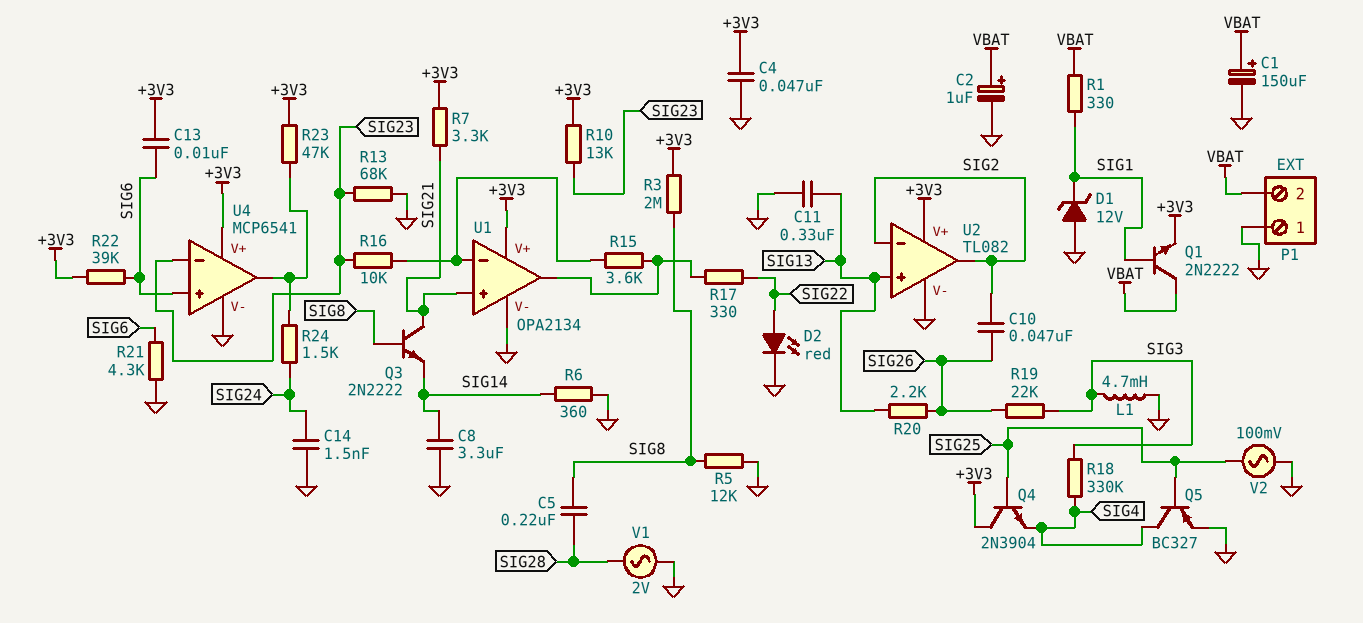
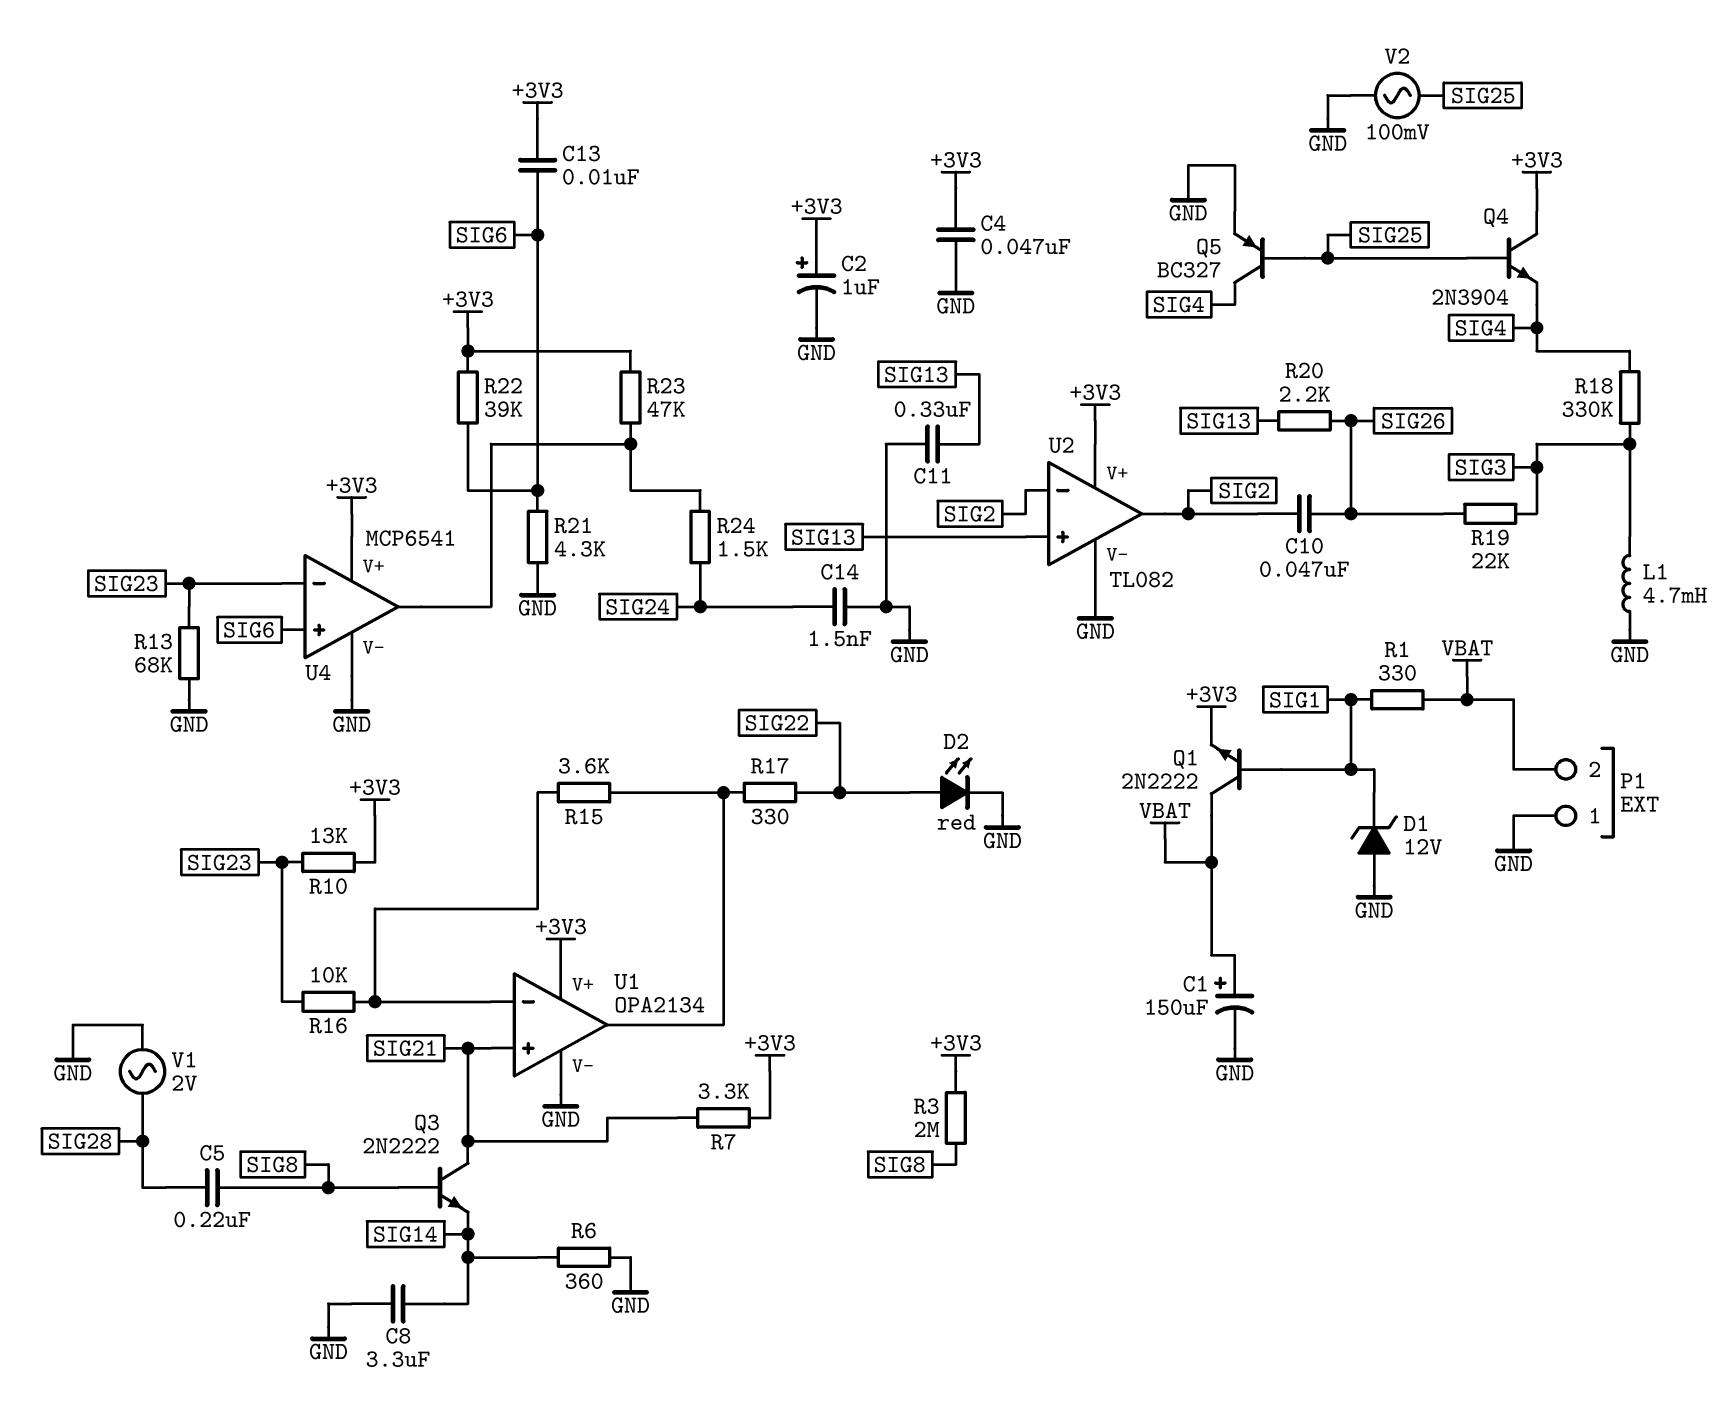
C2: 1uF (plus VBAT, minus GND) -> 1uF (plus +3V3, minus GND)
R5: 12k (GND, SIG8) -> none

